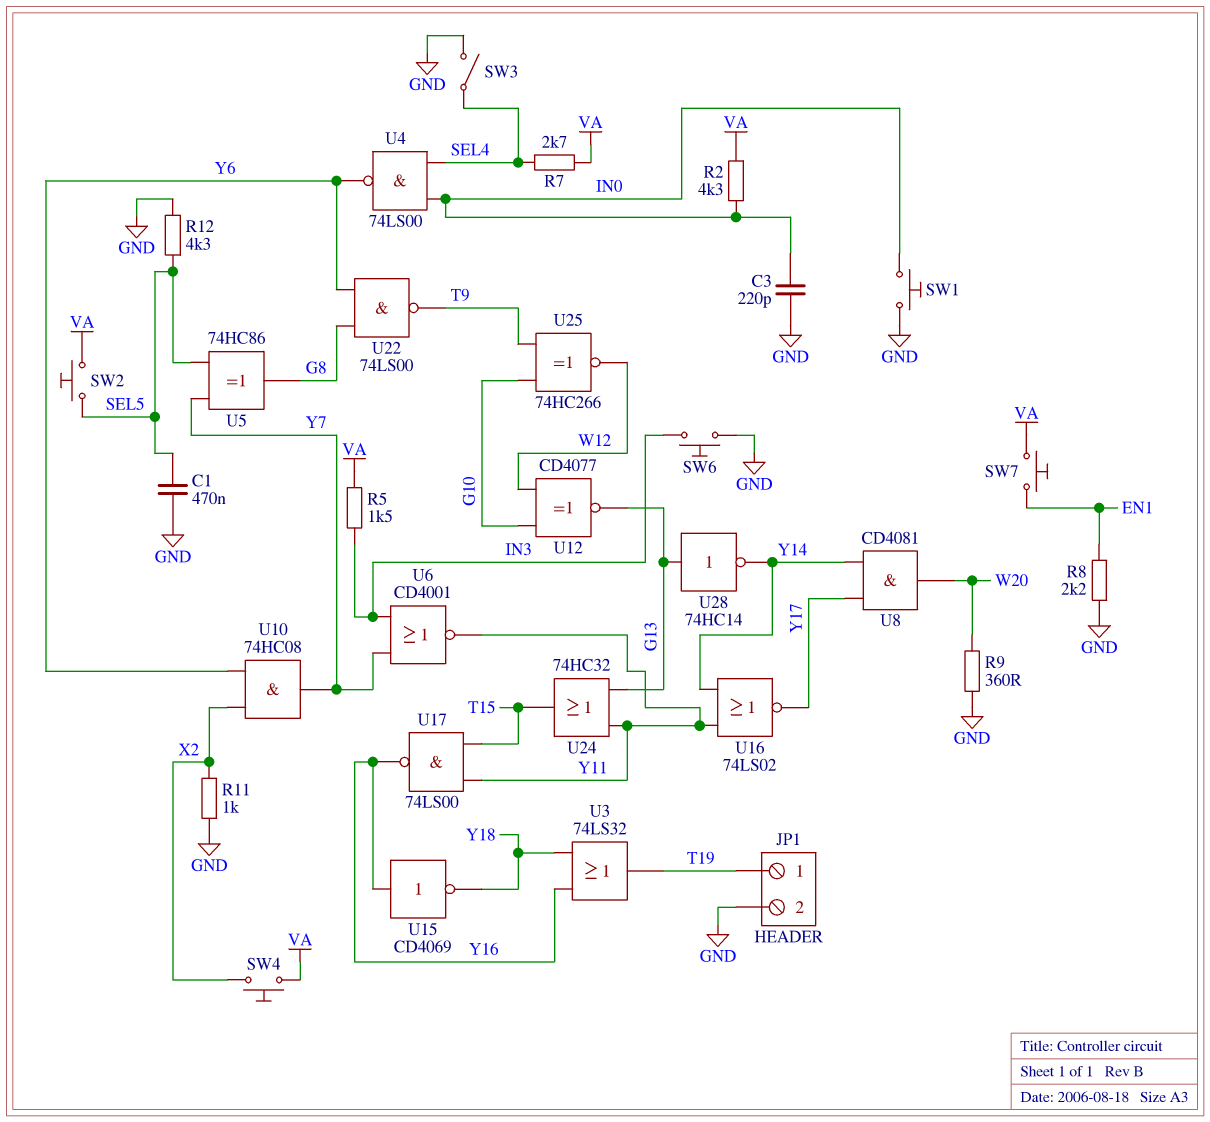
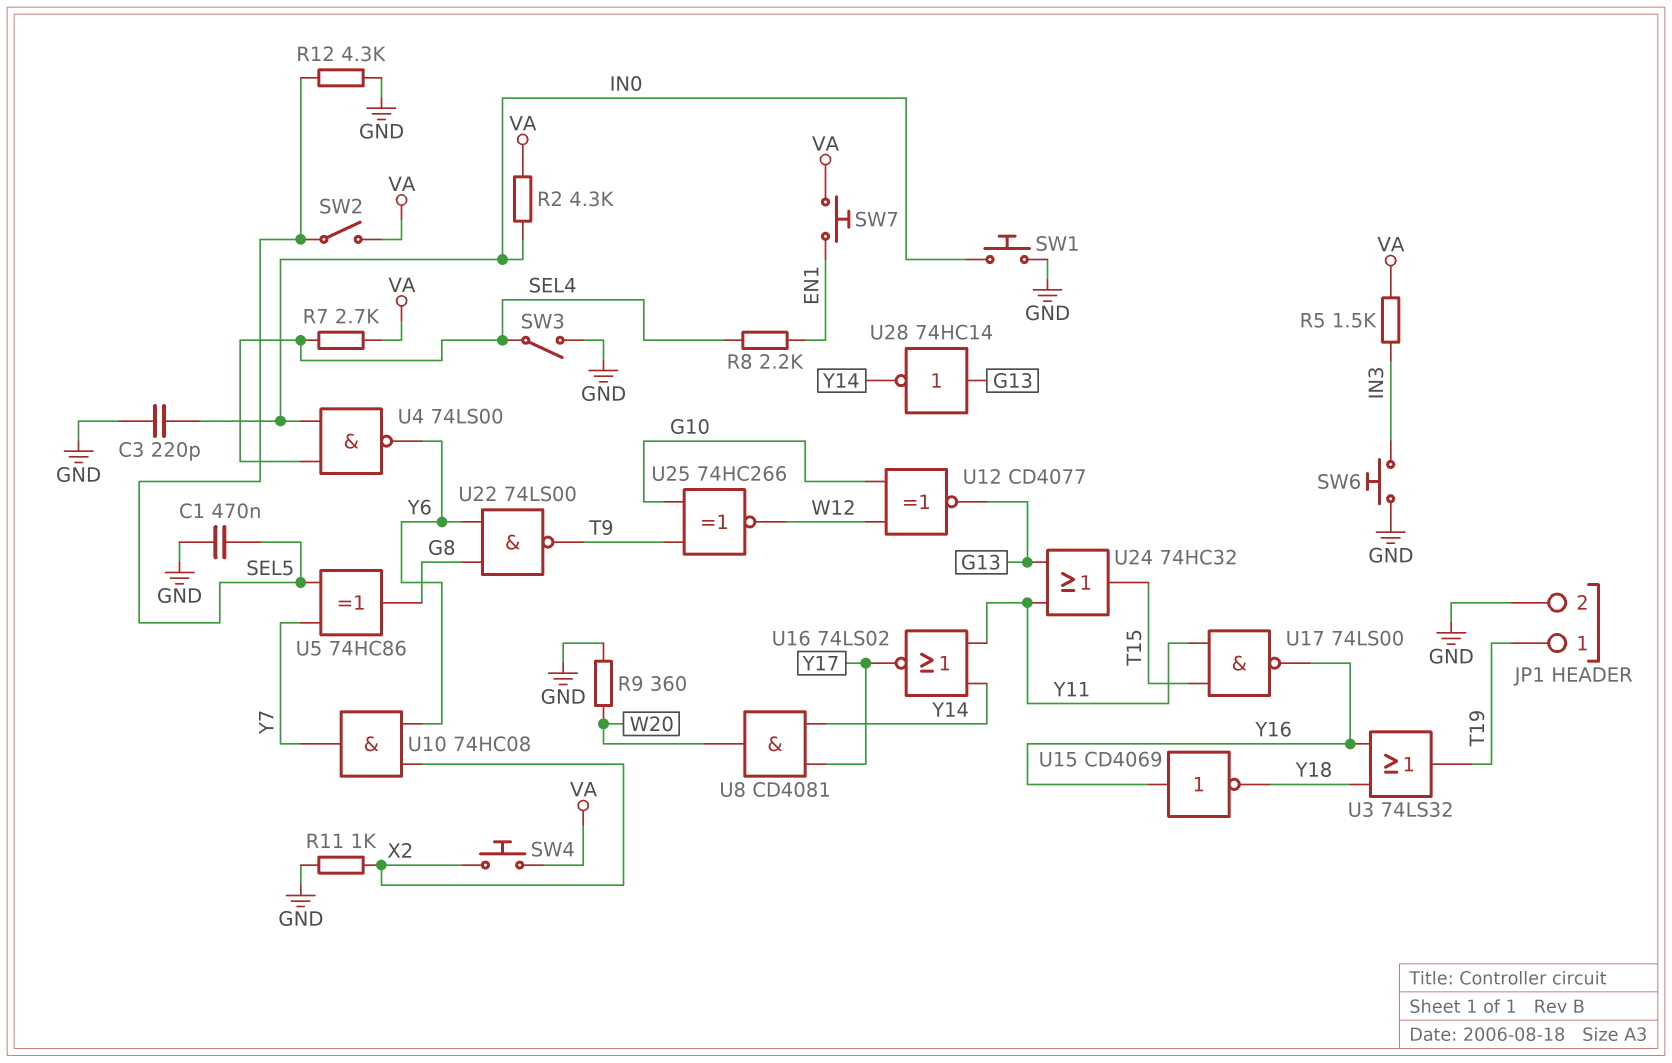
R8: 2.2k (EN1, GND) -> 2.2k (EN1, SEL4)
SW2: button (SEL5, VA) -> switch (SEL5, VA)
U6: NOR CD4001 (in IN3, in Y7, out Y11) -> none

